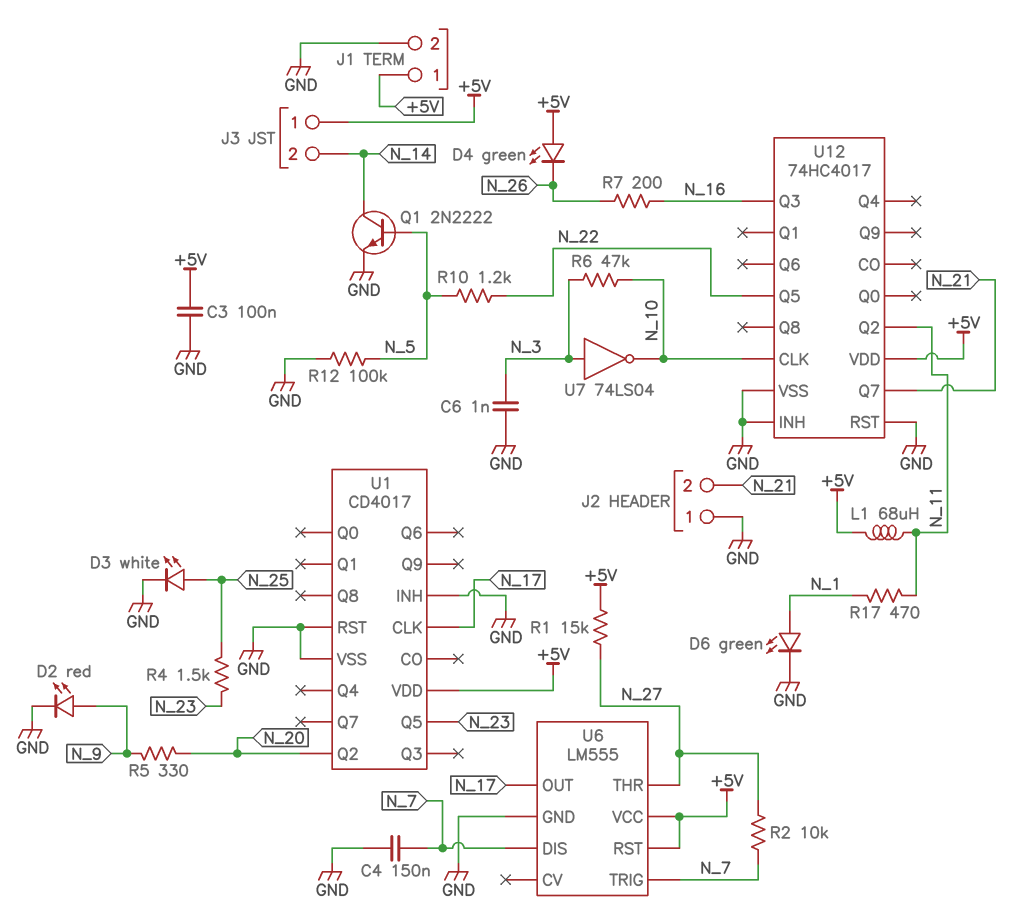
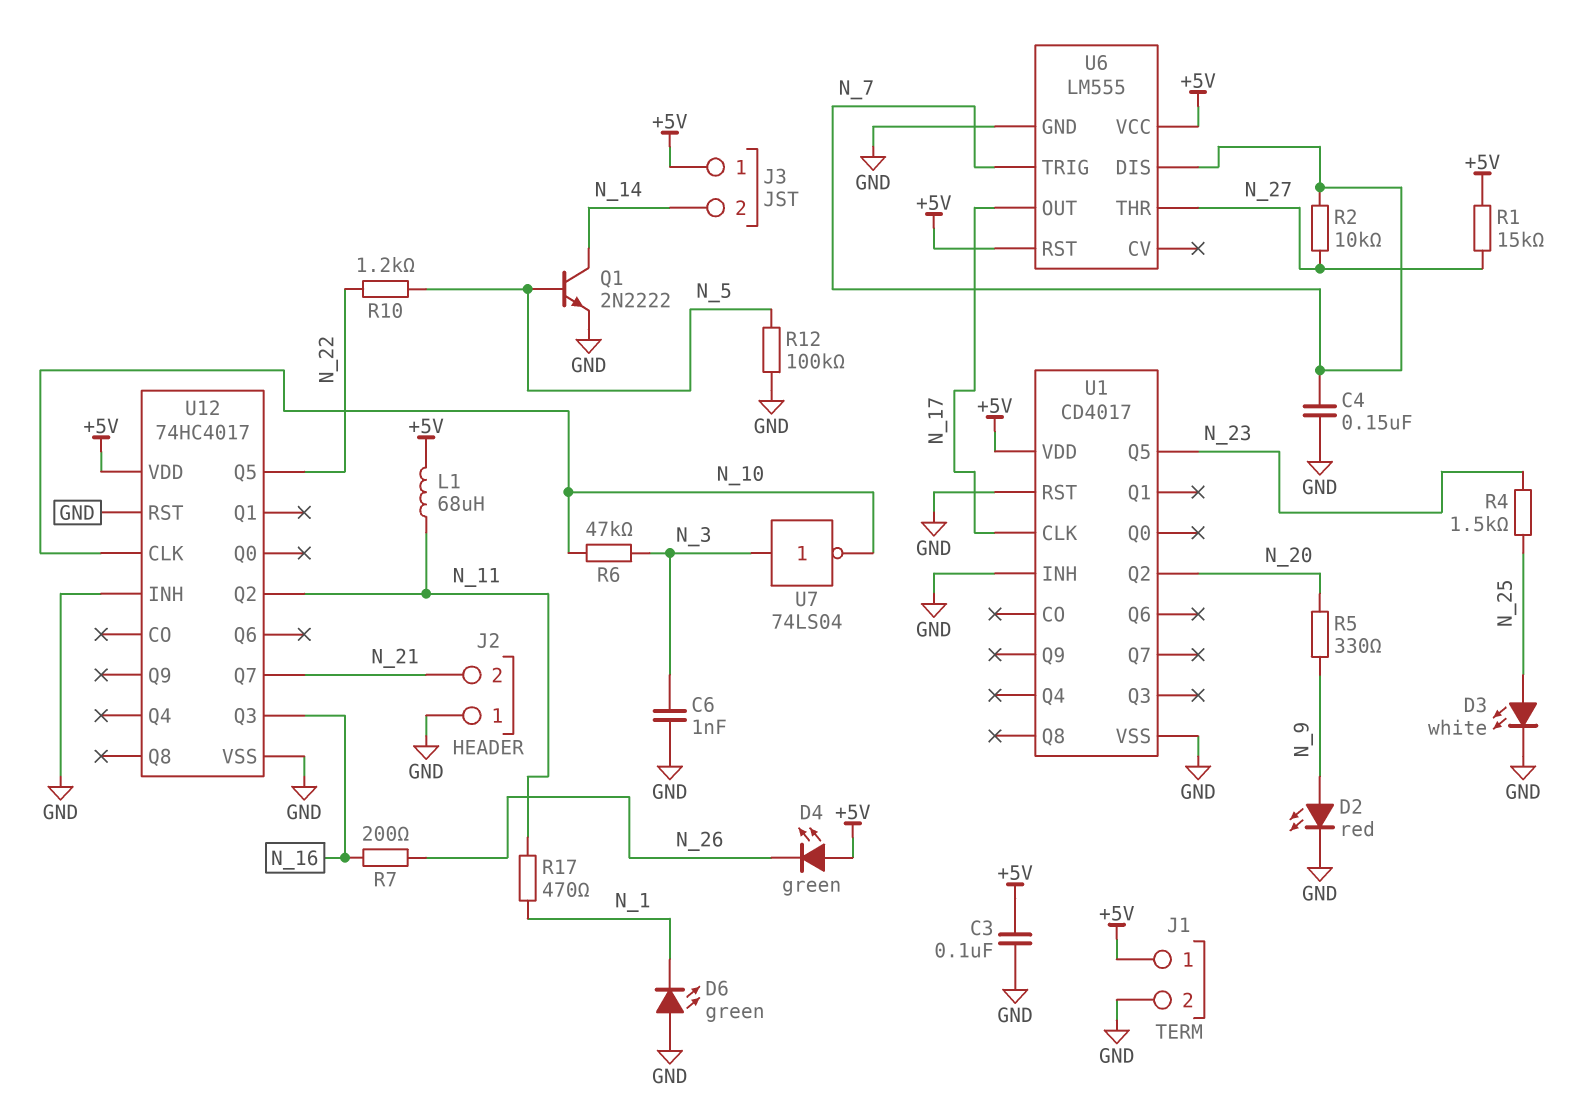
D6: LED green (A N_1, K GND) -> LED green (A GND, K N_1)

